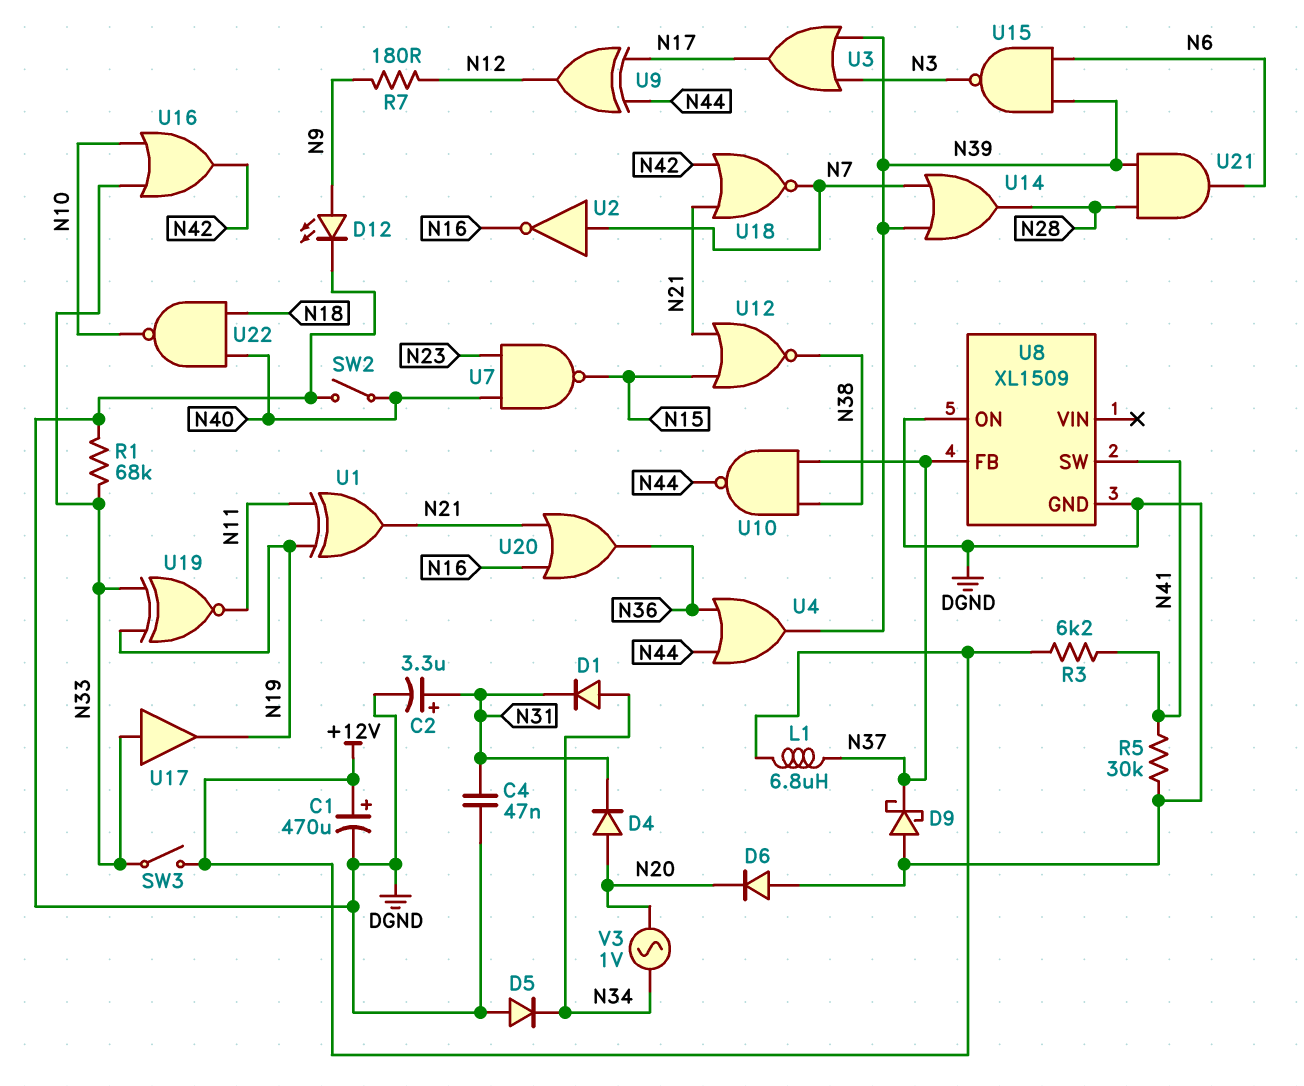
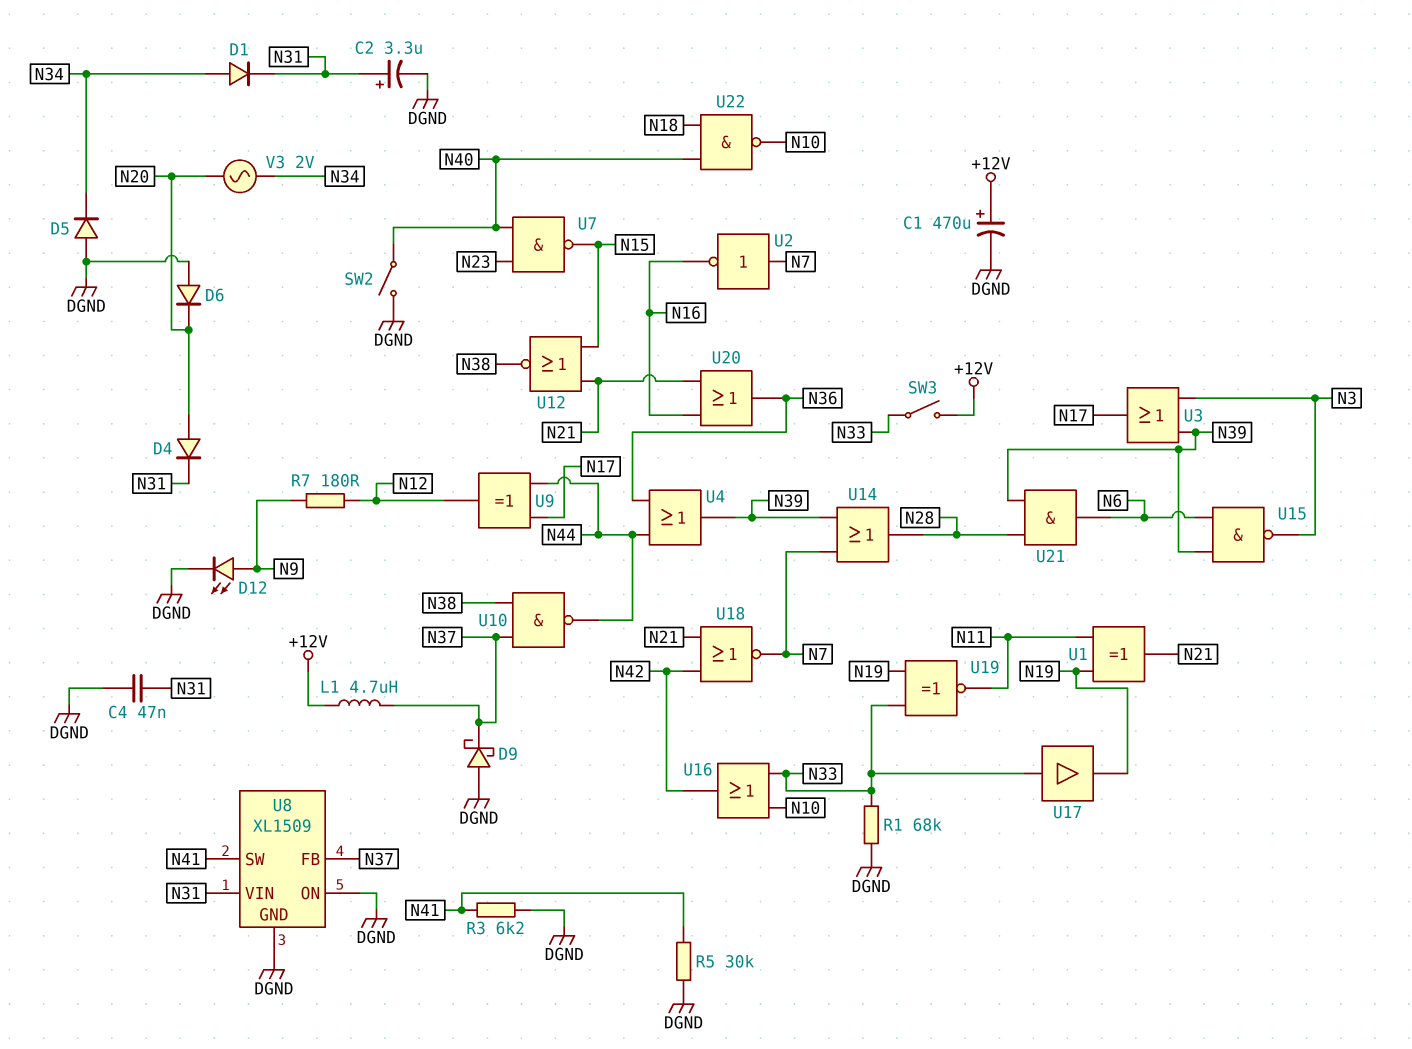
L1: 6.8uH (+12V, N37) -> 4.7uH (+12V, N37)
R3: 6.2k (+12V, N41) -> 6.2k (DGND, N41)
U8 pin VIN: none -> N31
V3: AC 1V (N20, N34) -> AC 2V (N20, N34)

